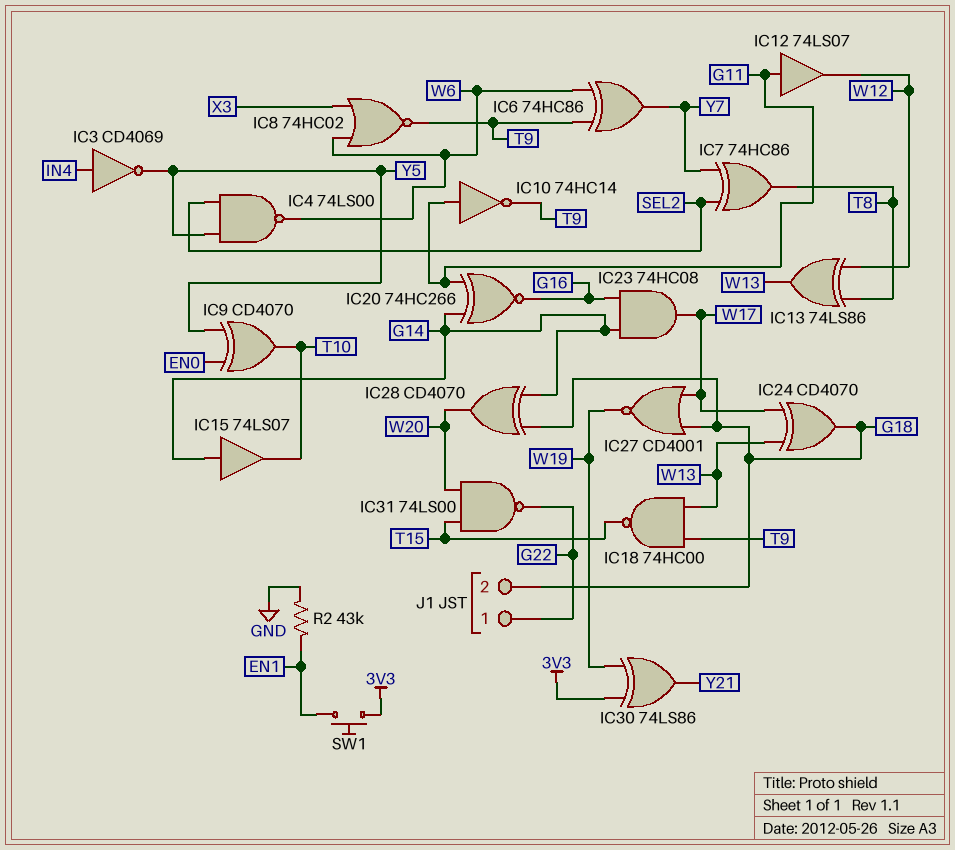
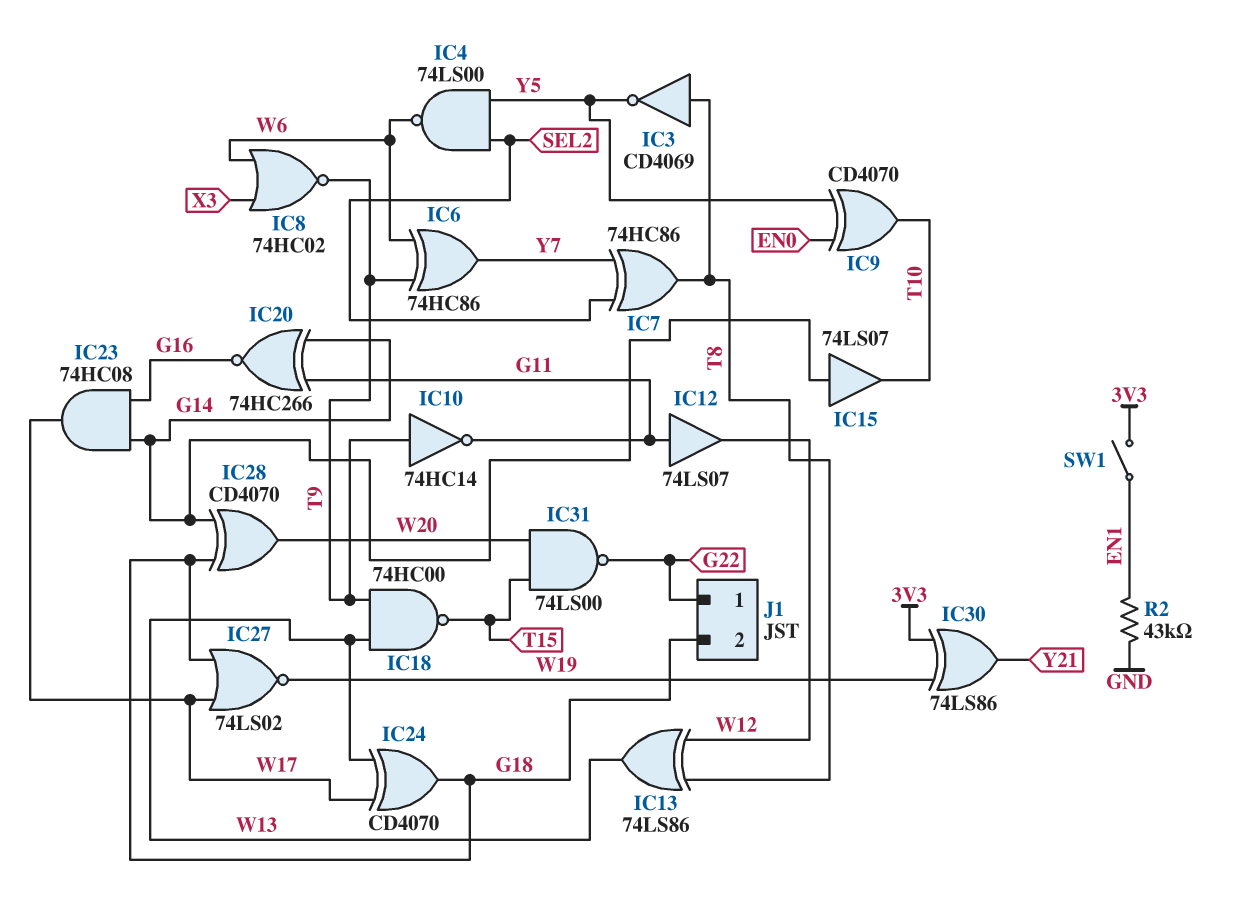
IC3: NOT CD4069 (in IN4, out Y5) -> NOT CD4069 (in T8, out Y5)
IC10: NOT 74HC14 (in G11, out T9) -> NOT 74HC14 (in T9, out G11)
IC27: NOR CD4001 (in G18, in W17, out W19) -> NOR 74LS02 (in G18, in W17, out W19)
SW1: button (3V3, EN1) -> switch (3V3, EN1)

